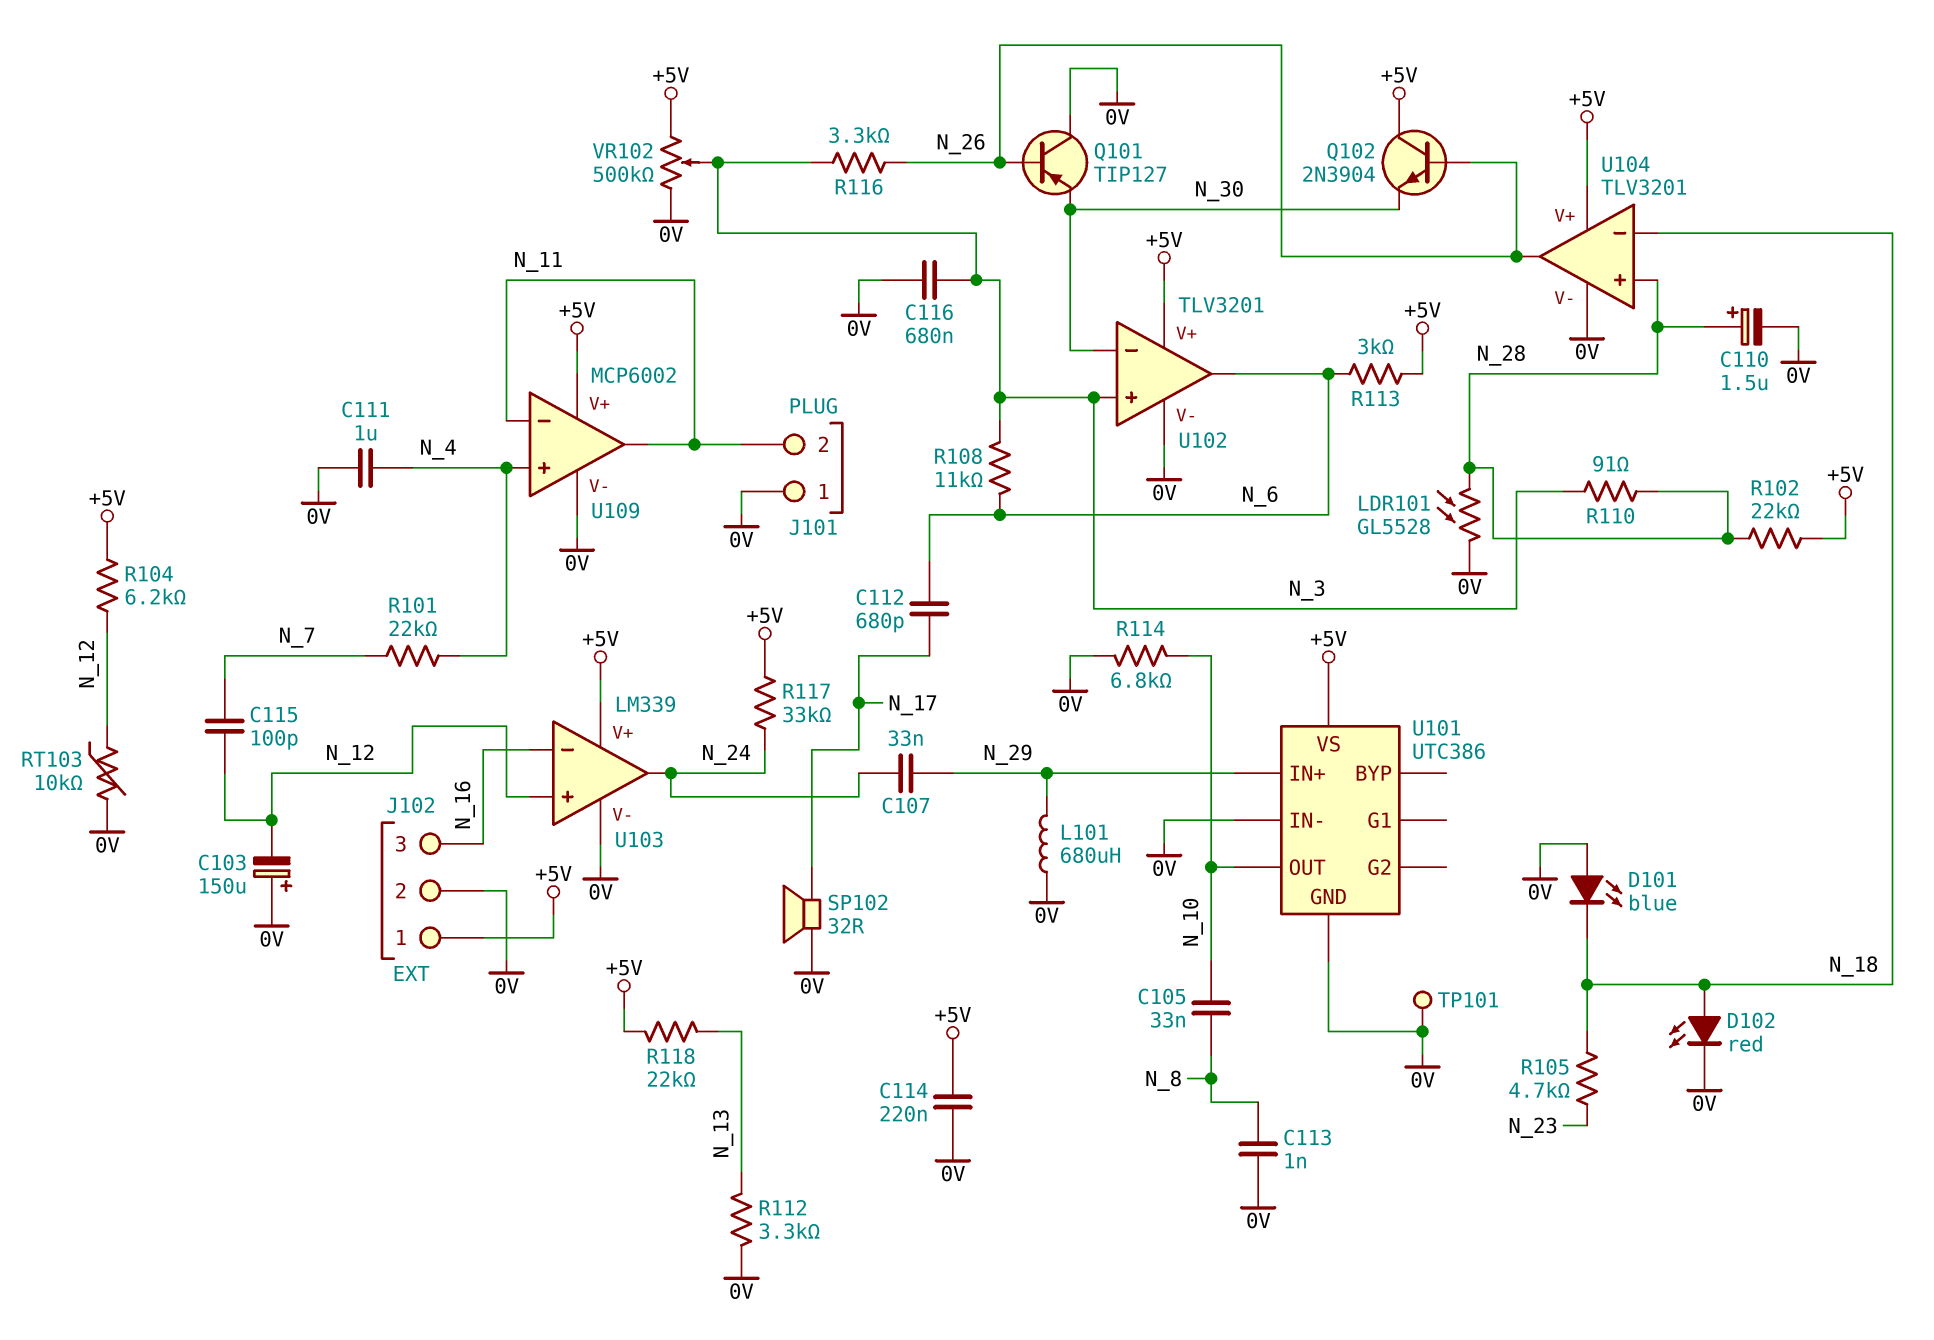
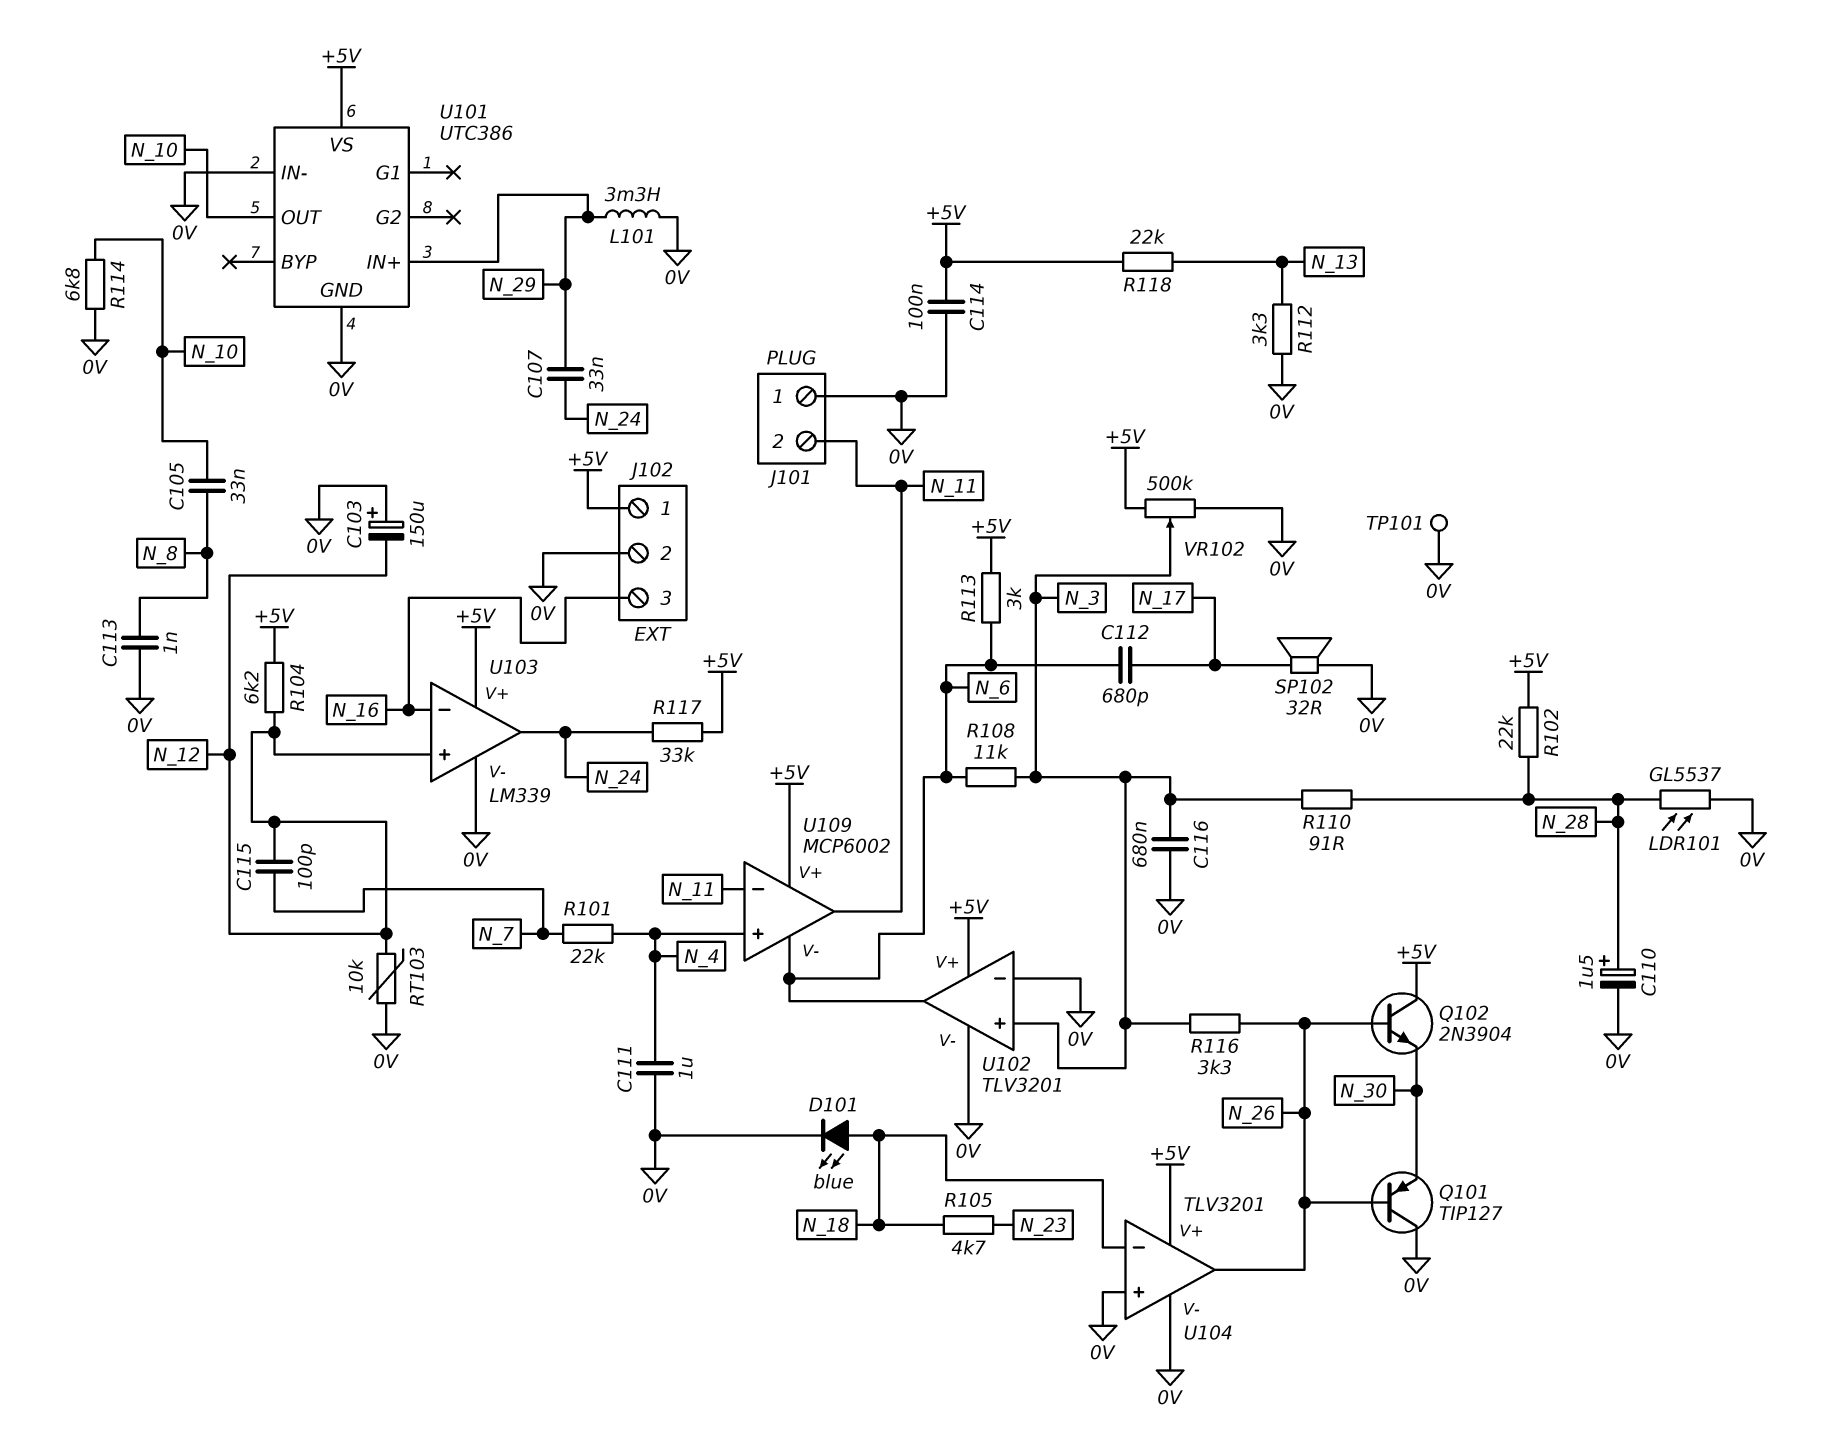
C114: 220nF (+5V, 0V) -> 100nF (+5V, 0V)
D101: LED blue (A 0V, K N_18) -> LED blue (A N_18, K 0V)
D102: LED red (A N_18, K 0V) -> none
L101: 680uH (0V, N_29) -> 3.3mH (0V, N_29)
LDR101: GL5528 (0V, N_28) -> GL5537 (0V, N_28)
U102 pin in-: N_30 -> 0V
U104 pin in+: N_28 -> 0V
U109 pin V-: 0V -> N_6

